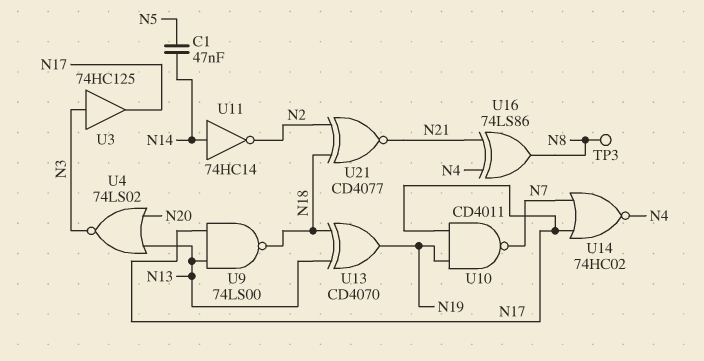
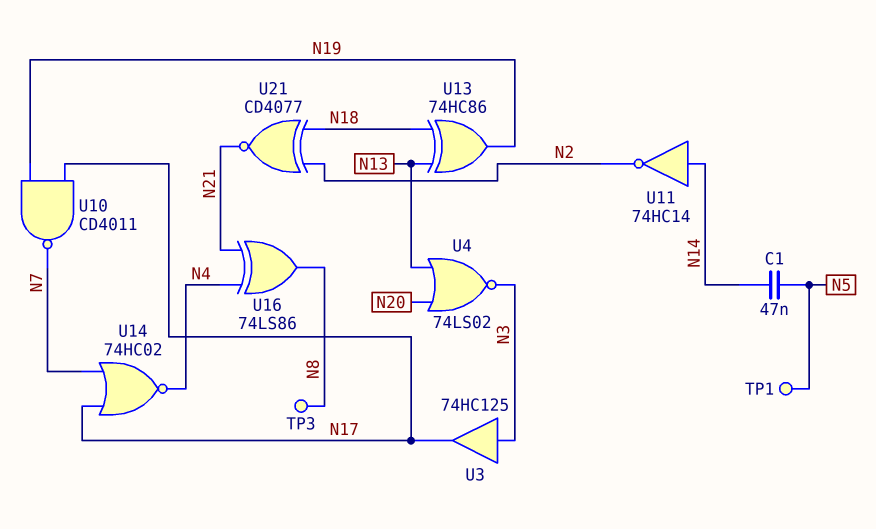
TP1: none -> test point (N5)
U9: NAND 74LS00 (in N13, in N17, out N18) -> none
U13: XOR CD4070 (in N13, in N18, out N19) -> XOR 74HC86 (in N13, in N18, out N19)

